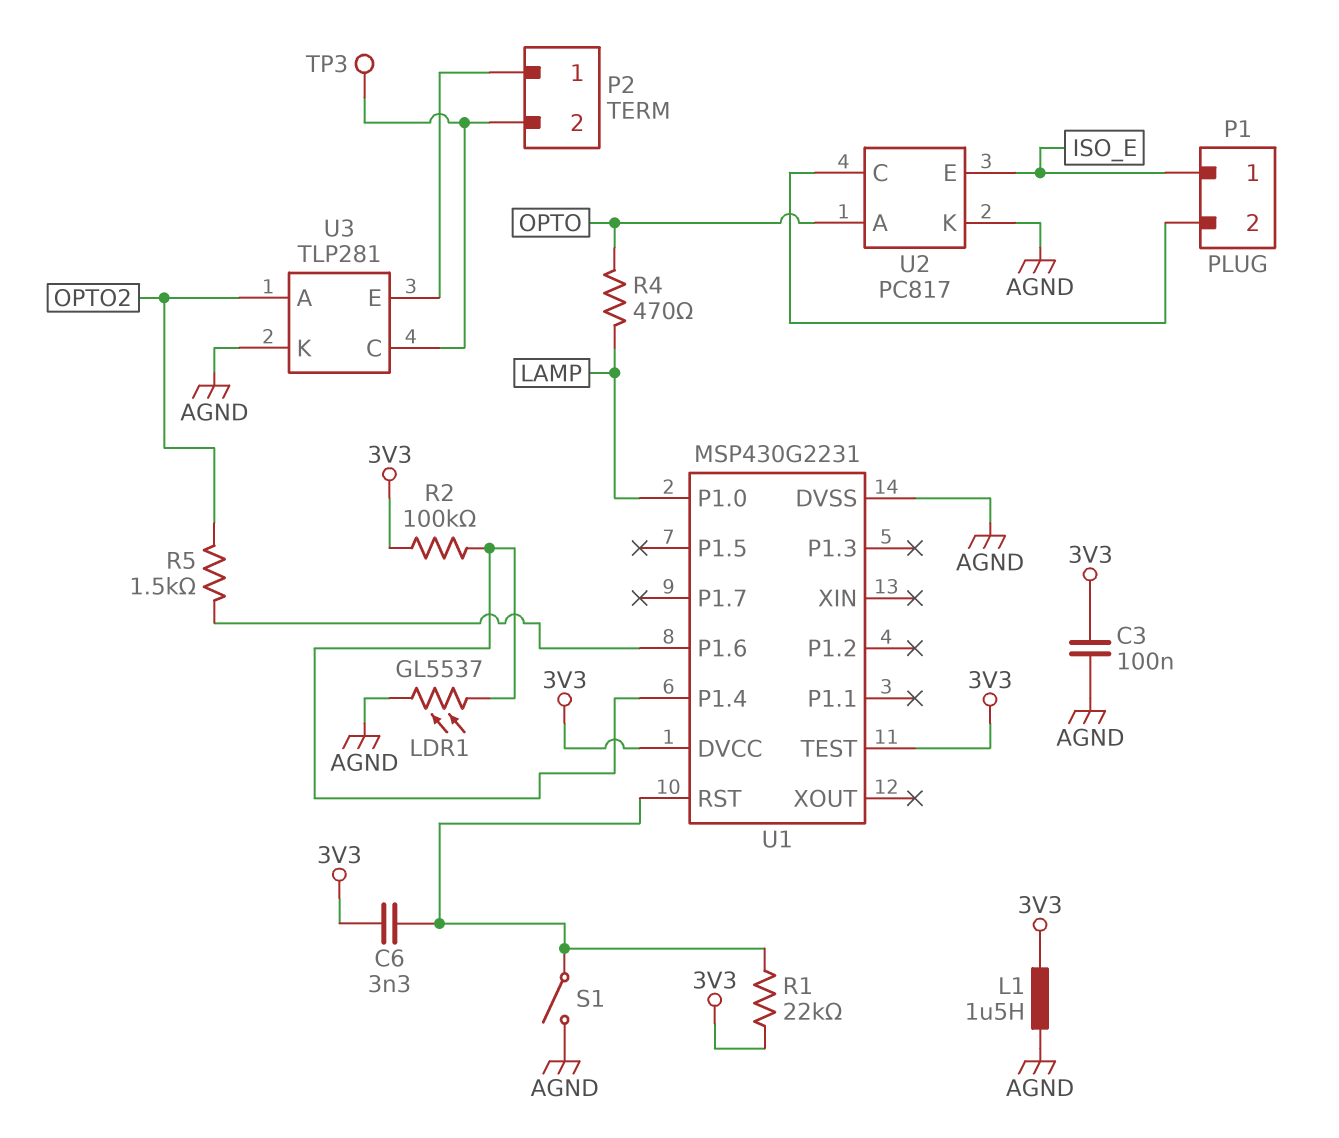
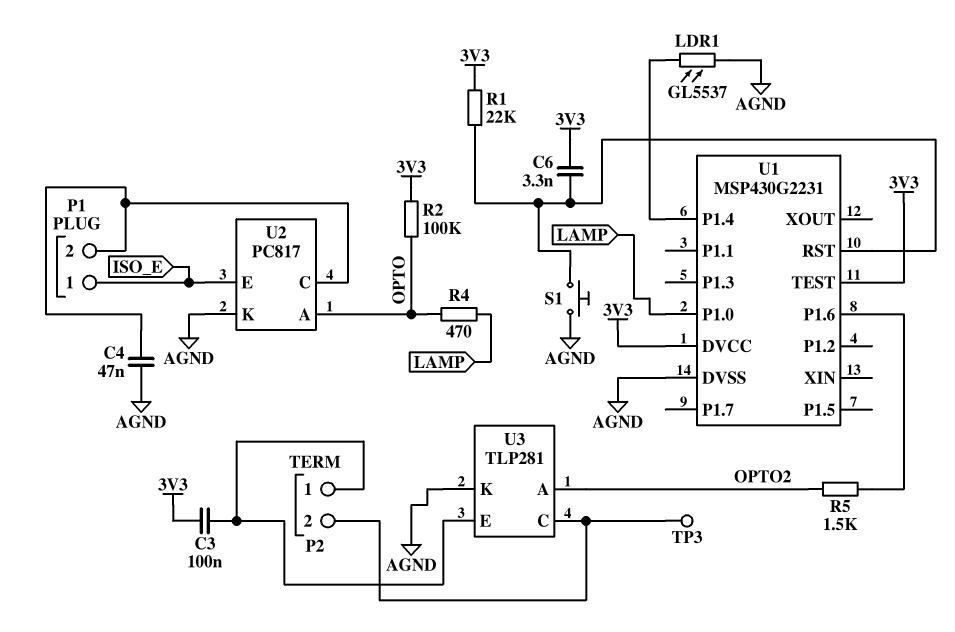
C3: 100nF (3V3, AGND) -> 100nF (3V3, P2/1)
C4: none -> 47nF (AGND, P1/2)
L1: 1.5uH (3V3, AGND) -> none
R2: 100k (3V3, U1/P1.4) -> 100k (3V3, OPTO)
S1: switch (AGND, U1/RST) -> button (AGND, U1/RST)

